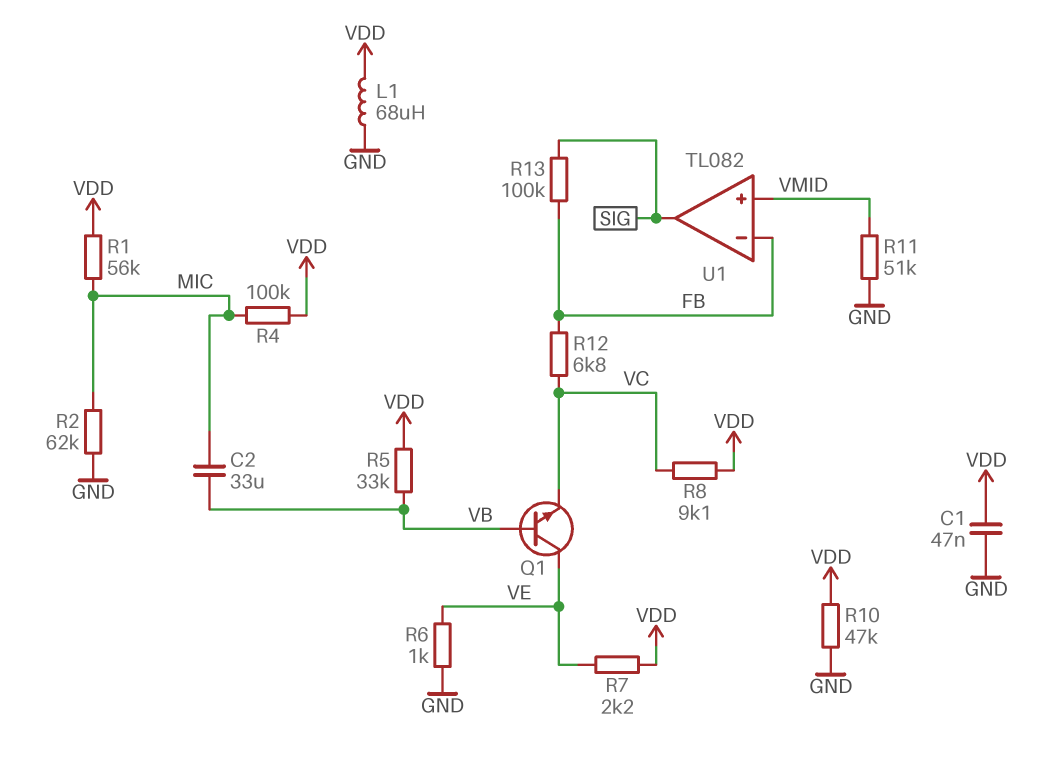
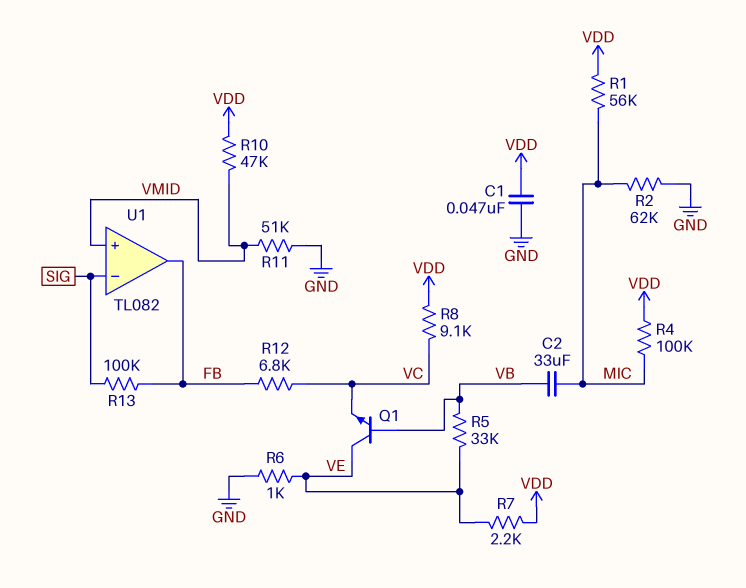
L1: 68uH (GND, VDD) -> none
R5: 33k (VB, VDD) -> 33k (VB, VE)
R10: 47k (GND, VDD) -> 47k (VDD, VMID)
U1 pin in-: FB -> SIG
U1 pin out: SIG -> FB

